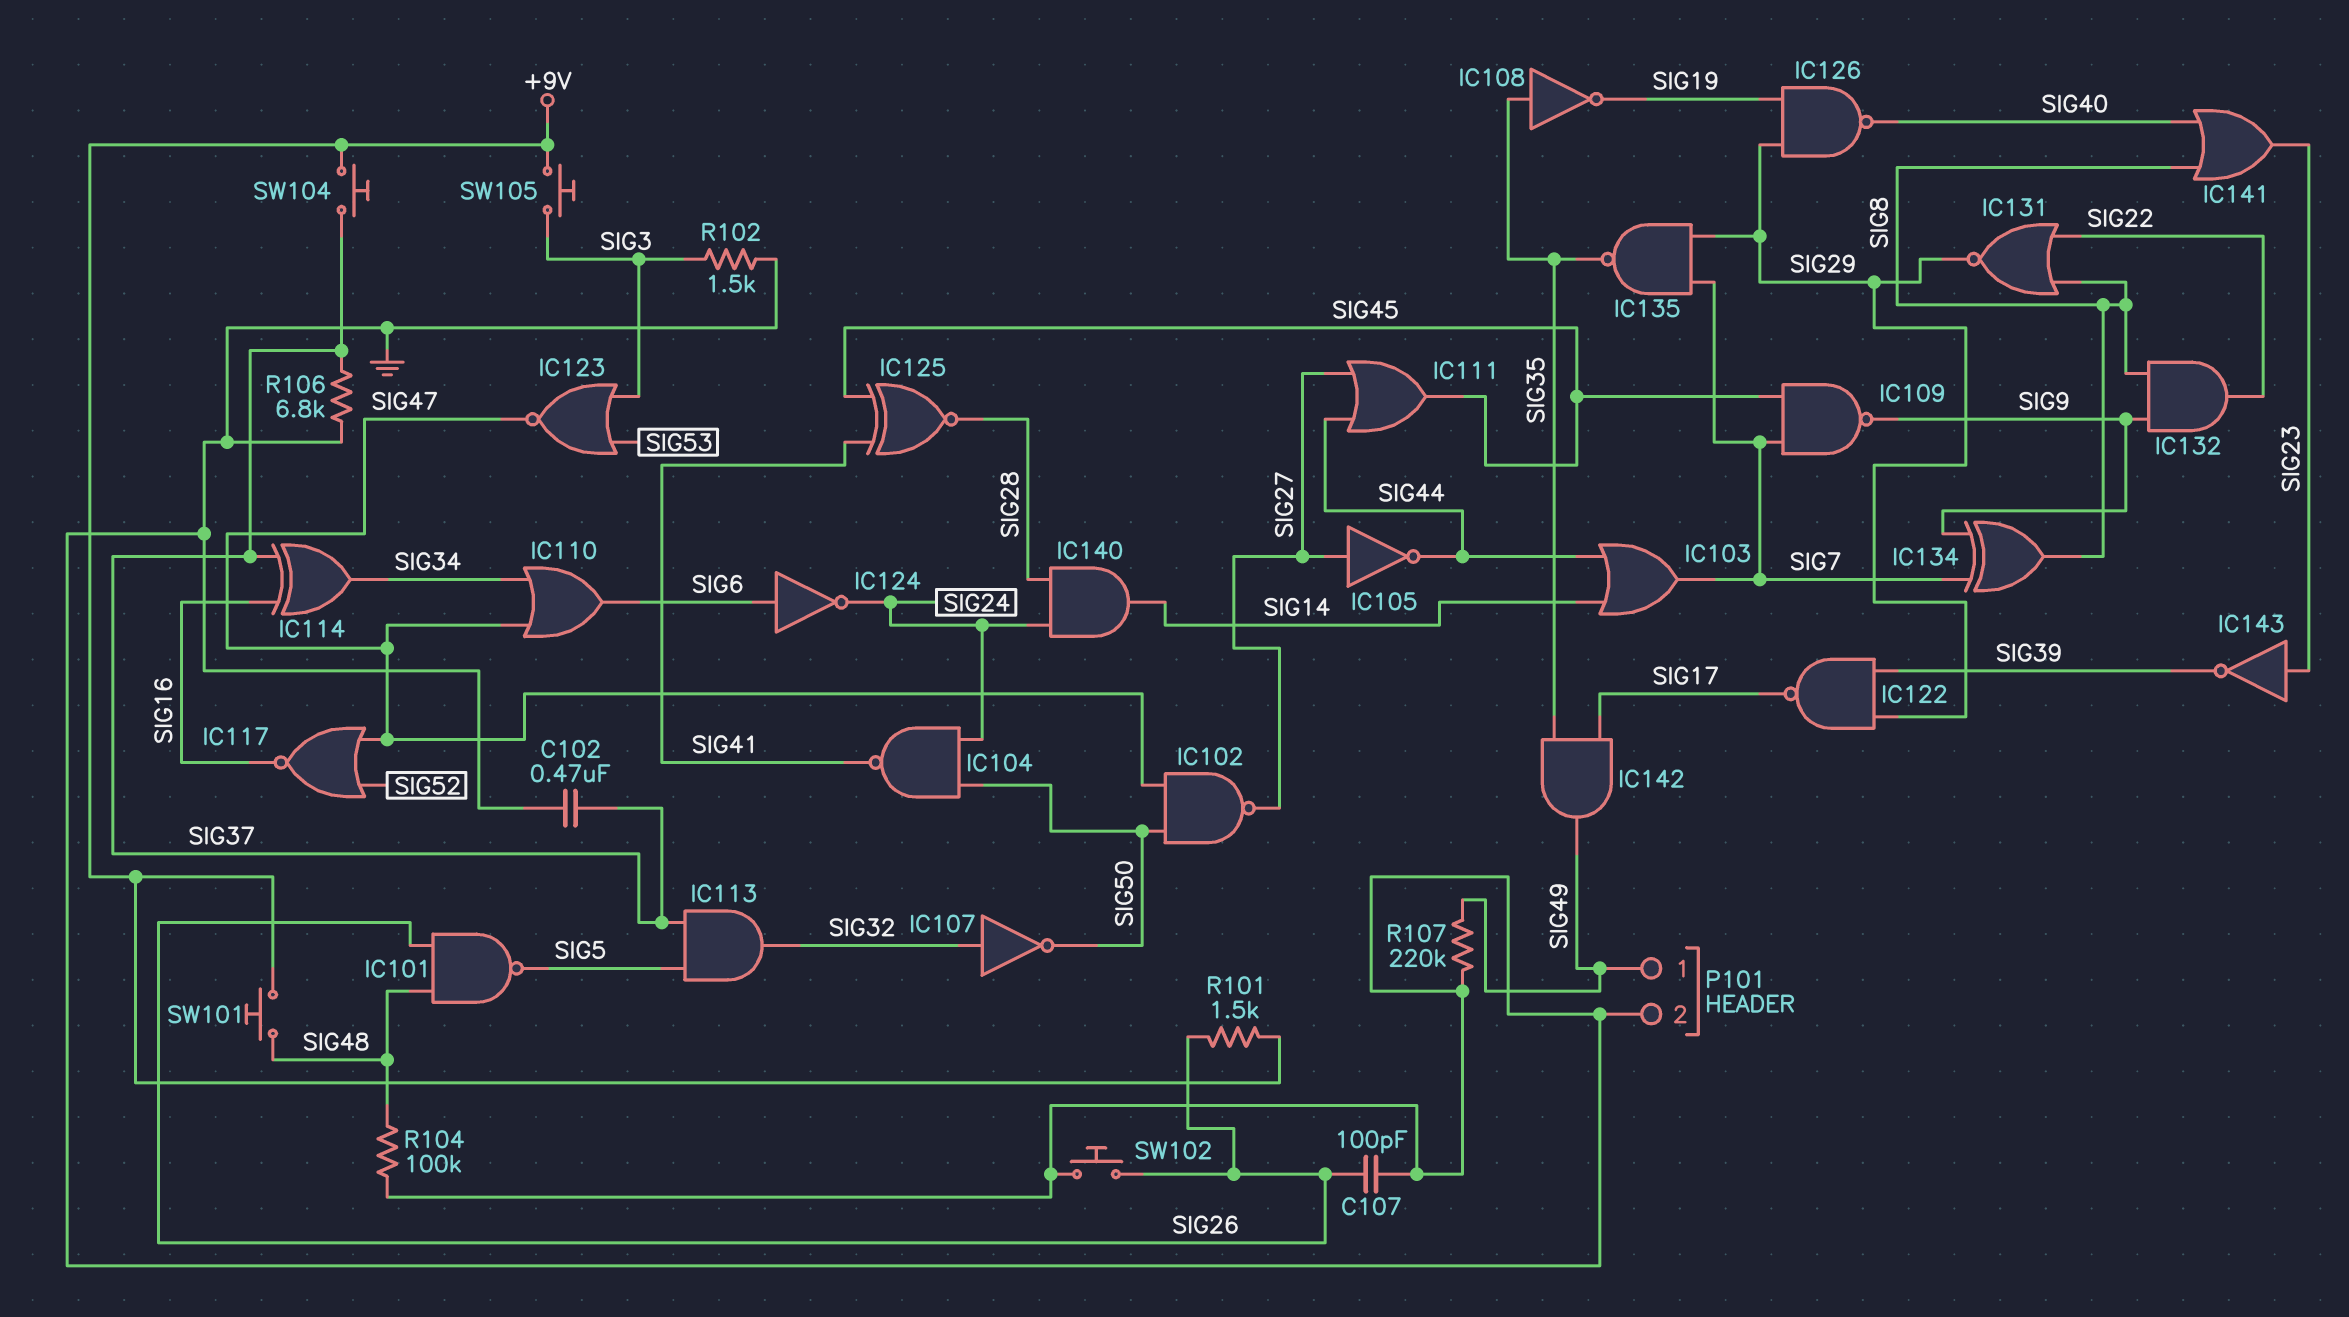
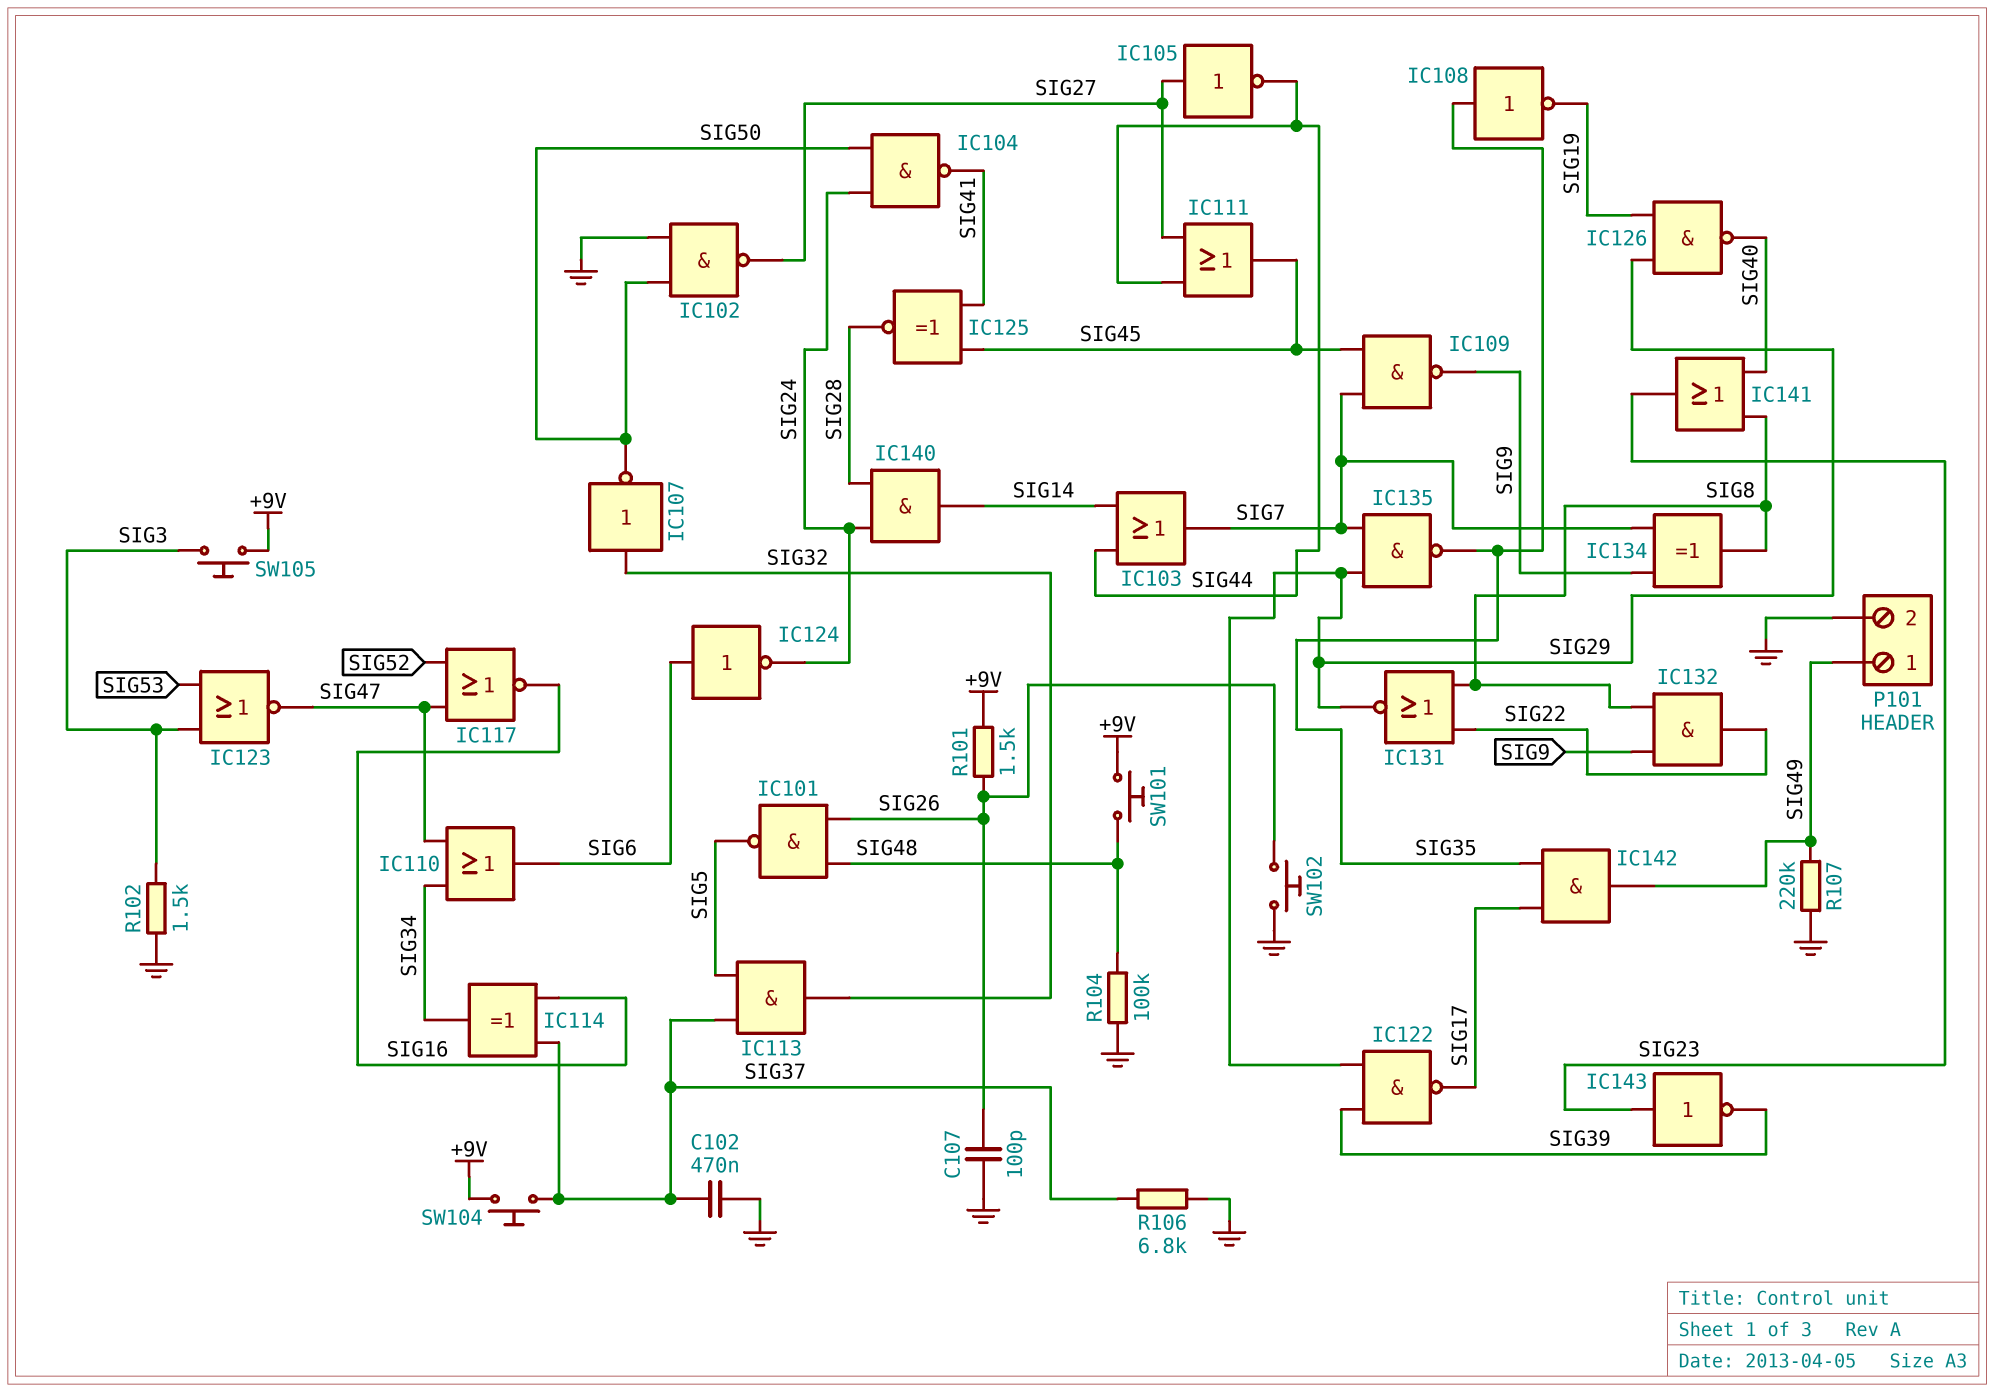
IC102: NAND (in SIG47, in SIG50, out SIG27) -> NAND (in GND, in SIG50, out SIG27)

